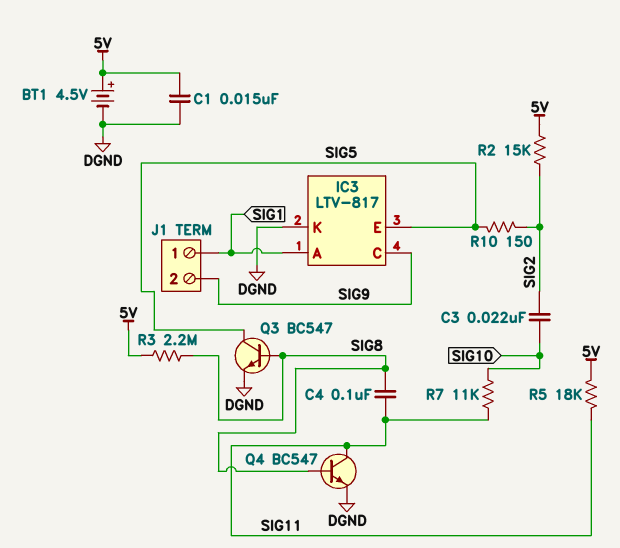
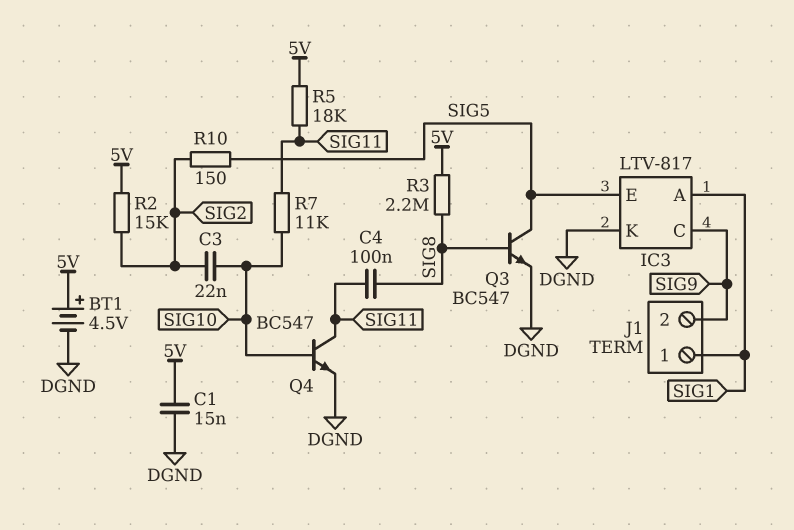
Q4: NPN BC547 (B SIG8, C SIG11, E DGND) -> NPN BC547 (B SIG10, C SIG11, E DGND)

